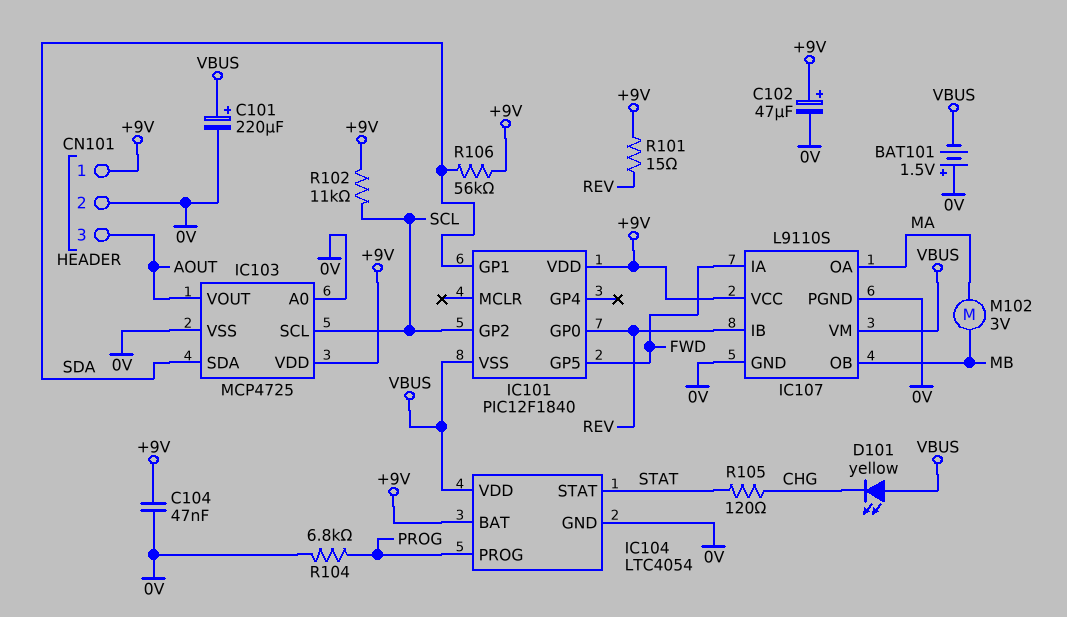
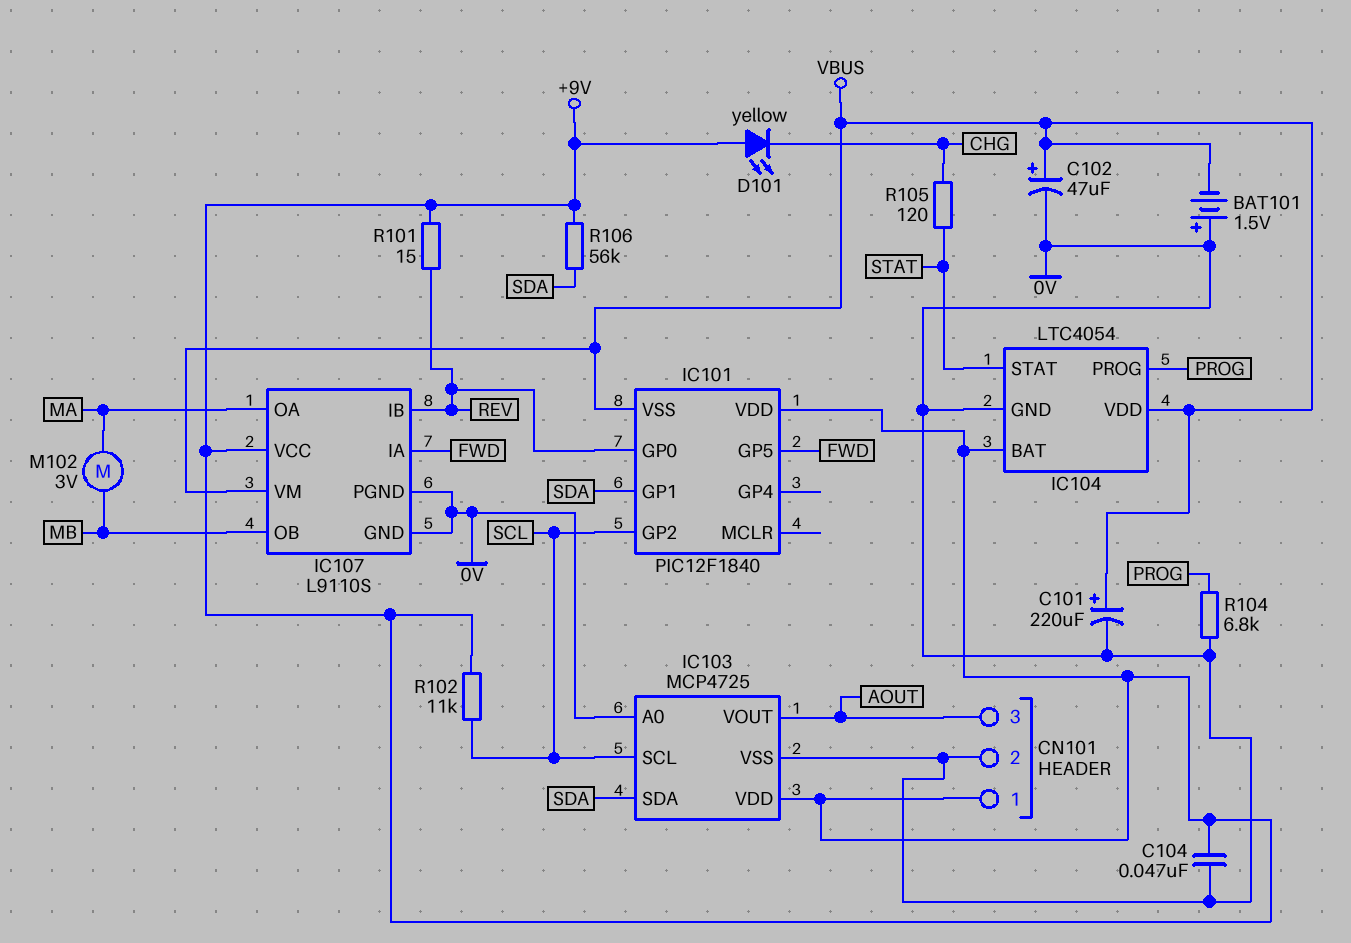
C102: 47uF (plus +9V, minus 0V) -> 47uF (plus VBUS, minus 0V)
D101: LED yellow (A VBUS, K CHG) -> LED yellow (A +9V, K CHG)

